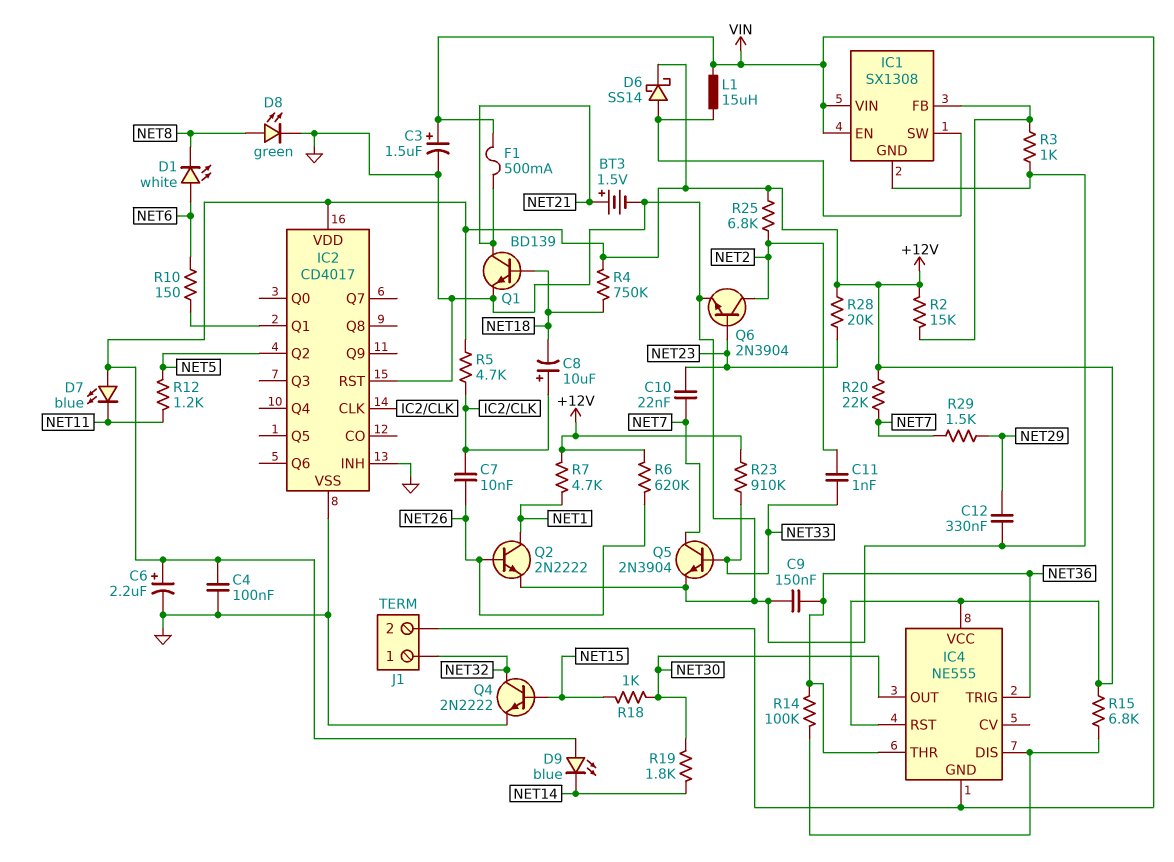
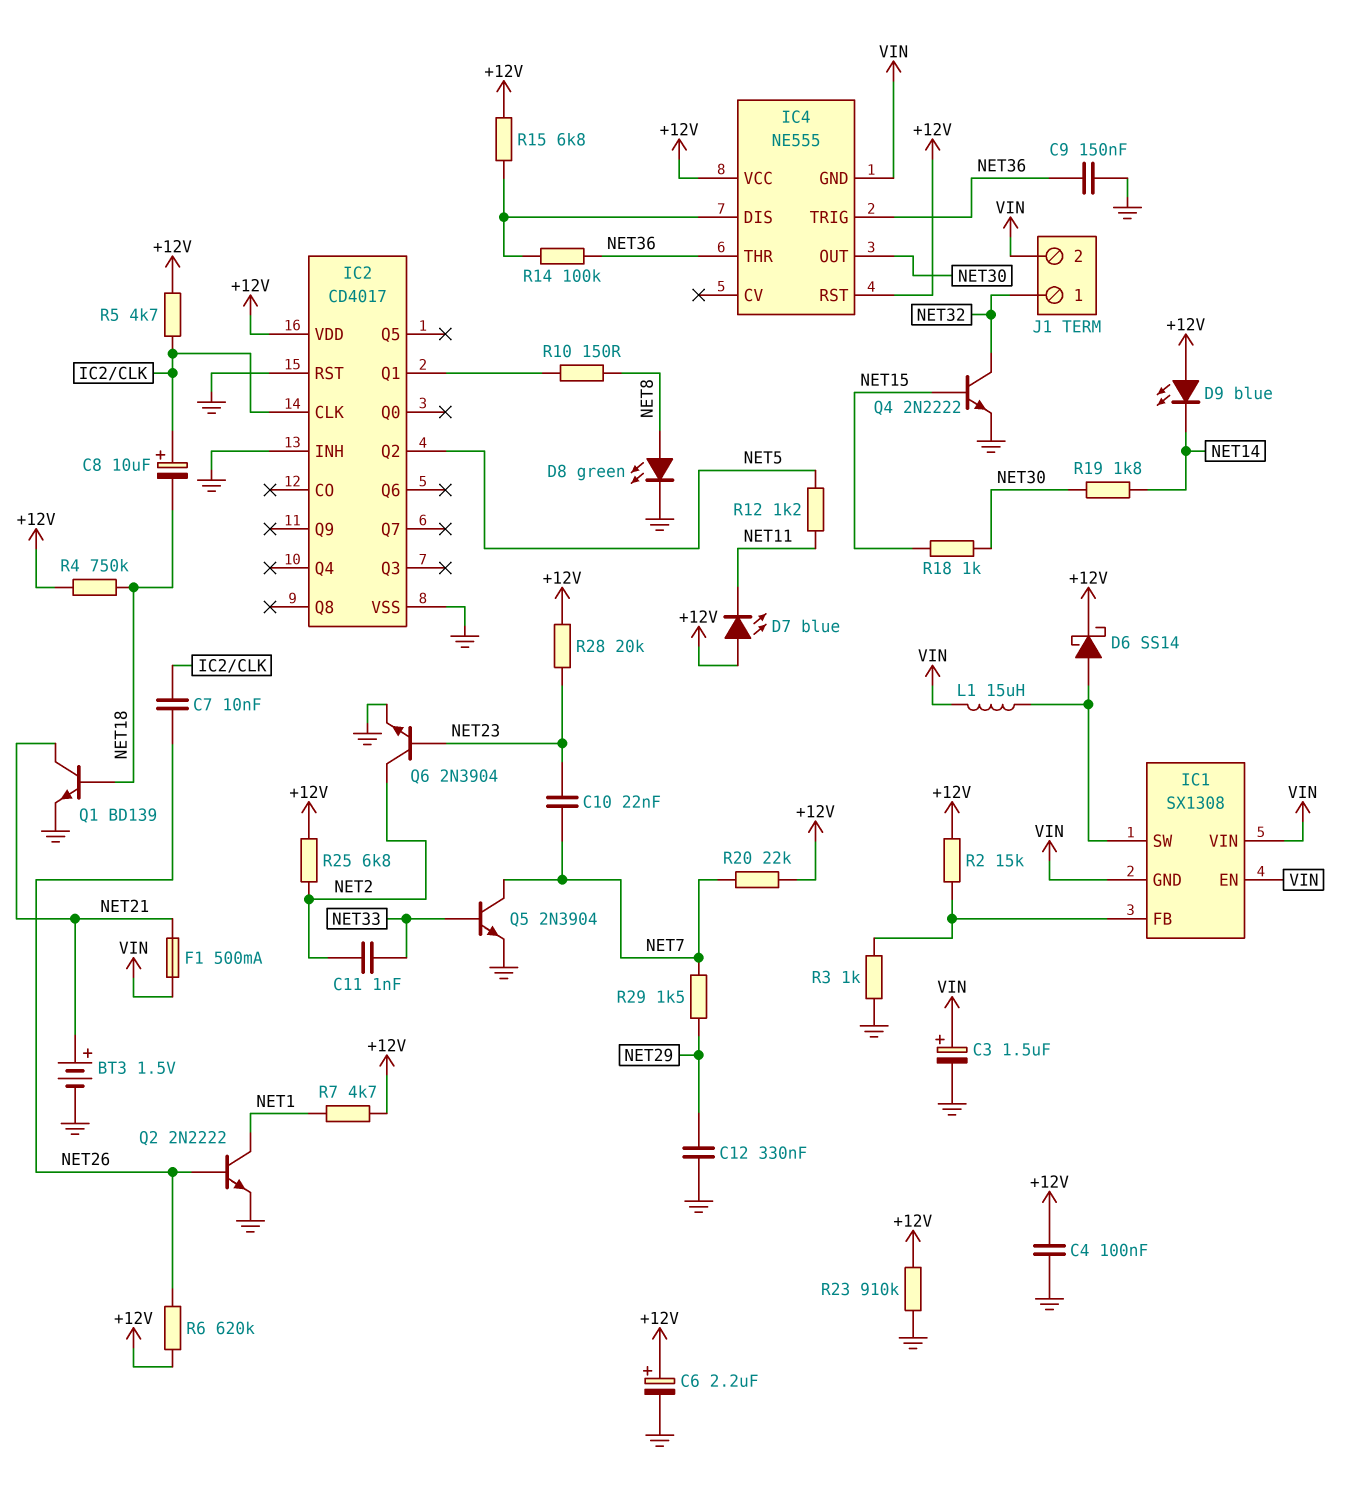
D1: LED white (A NET6, K NET8) -> none
IC1 pin GND: GND -> VIN
R10: 150 (IC2/Q1, NET6) -> 150 (IC2/Q1, NET8)
R23: 910k (+12V, NET33) -> 910k (+12V, GND)

